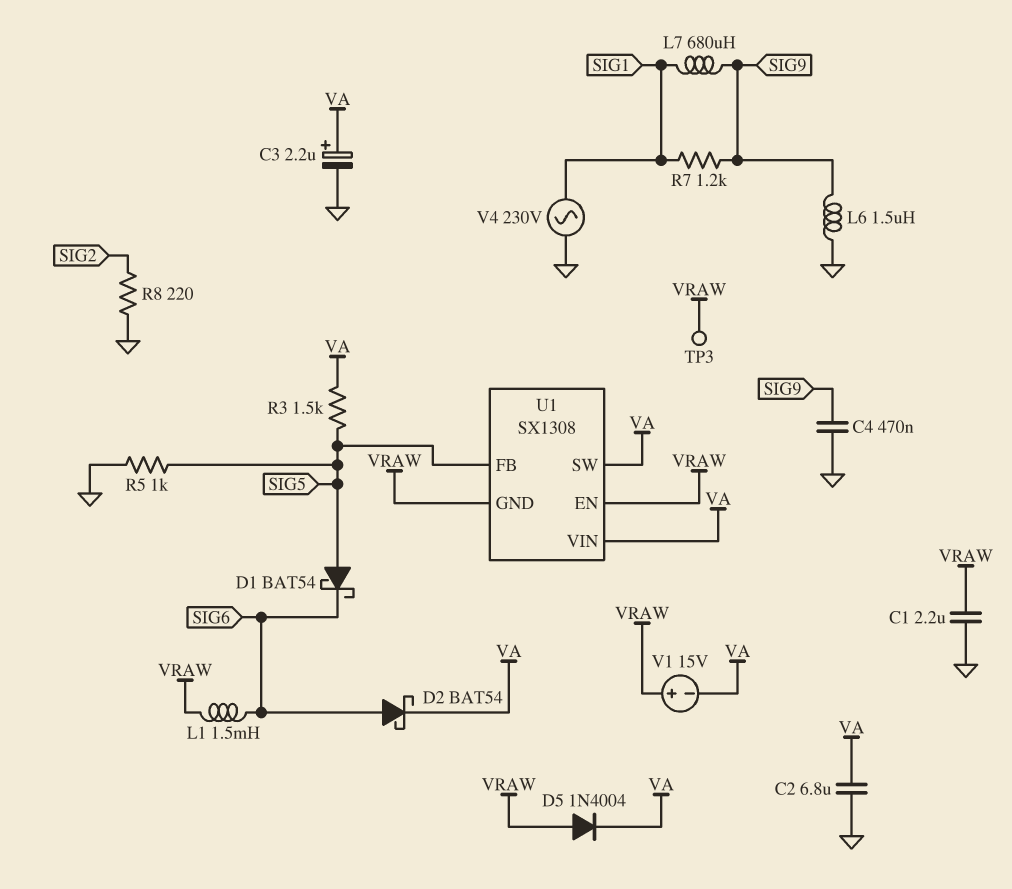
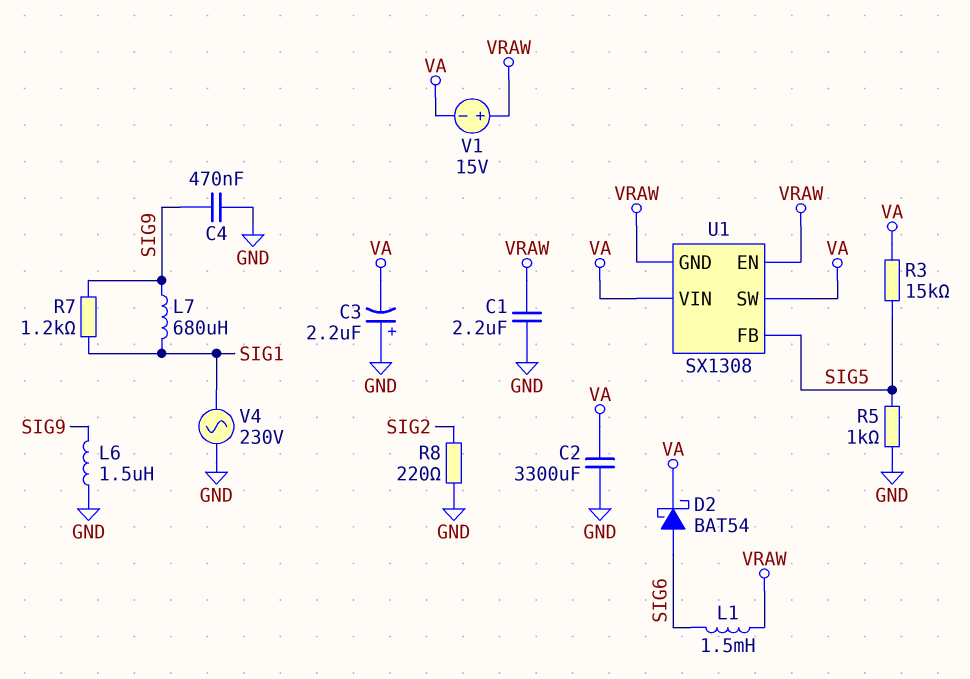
C2: 6.8uF (GND, VA) -> 3300uF (GND, VA)
C3: 2.2uF (plus VA, minus GND) -> 2.2uF (plus GND, minus VA)
D1: schottky BAT54 (A SIG5, K SIG6) -> none
D5: diode 1N4004 (A VRAW, K VA) -> none
R3: 1.5k (SIG5, VA) -> 15k (SIG5, VA)
TP3: test point (VRAW) -> none

